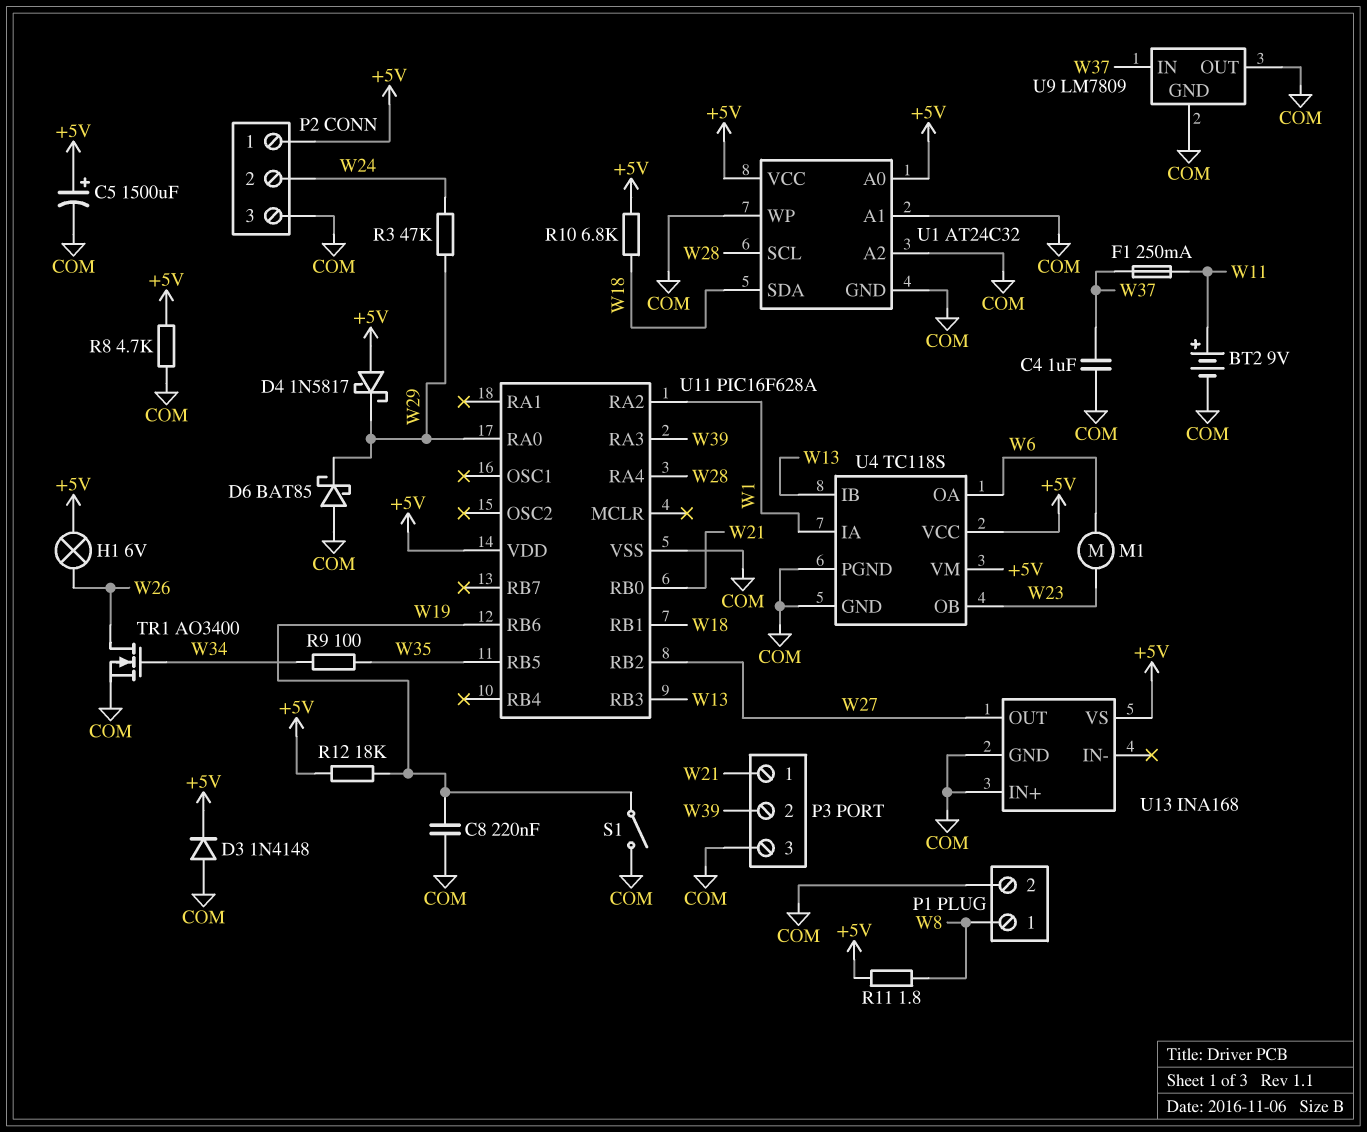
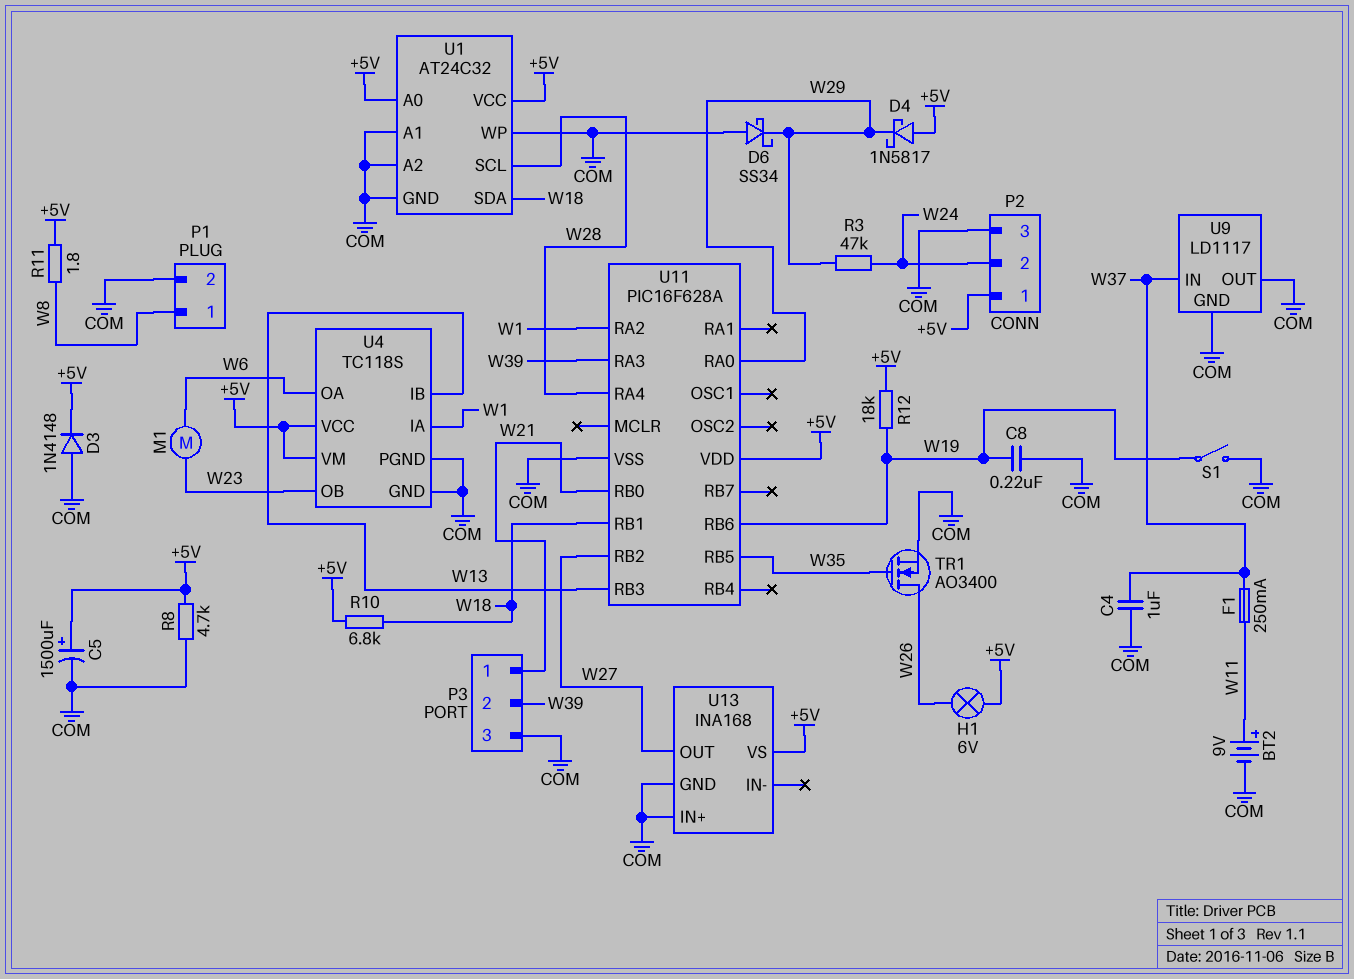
D6: schottky BAT85 (A COM, K W29) -> schottky SS34 (A COM, K W29)
R9: 100 (W34, W35) -> none
TR1: NMOS AO3400 (G W34, D W26, S COM) -> NMOS AO3400 (G W35, D W26, S COM)
U9: LM7809 -> LD1117

